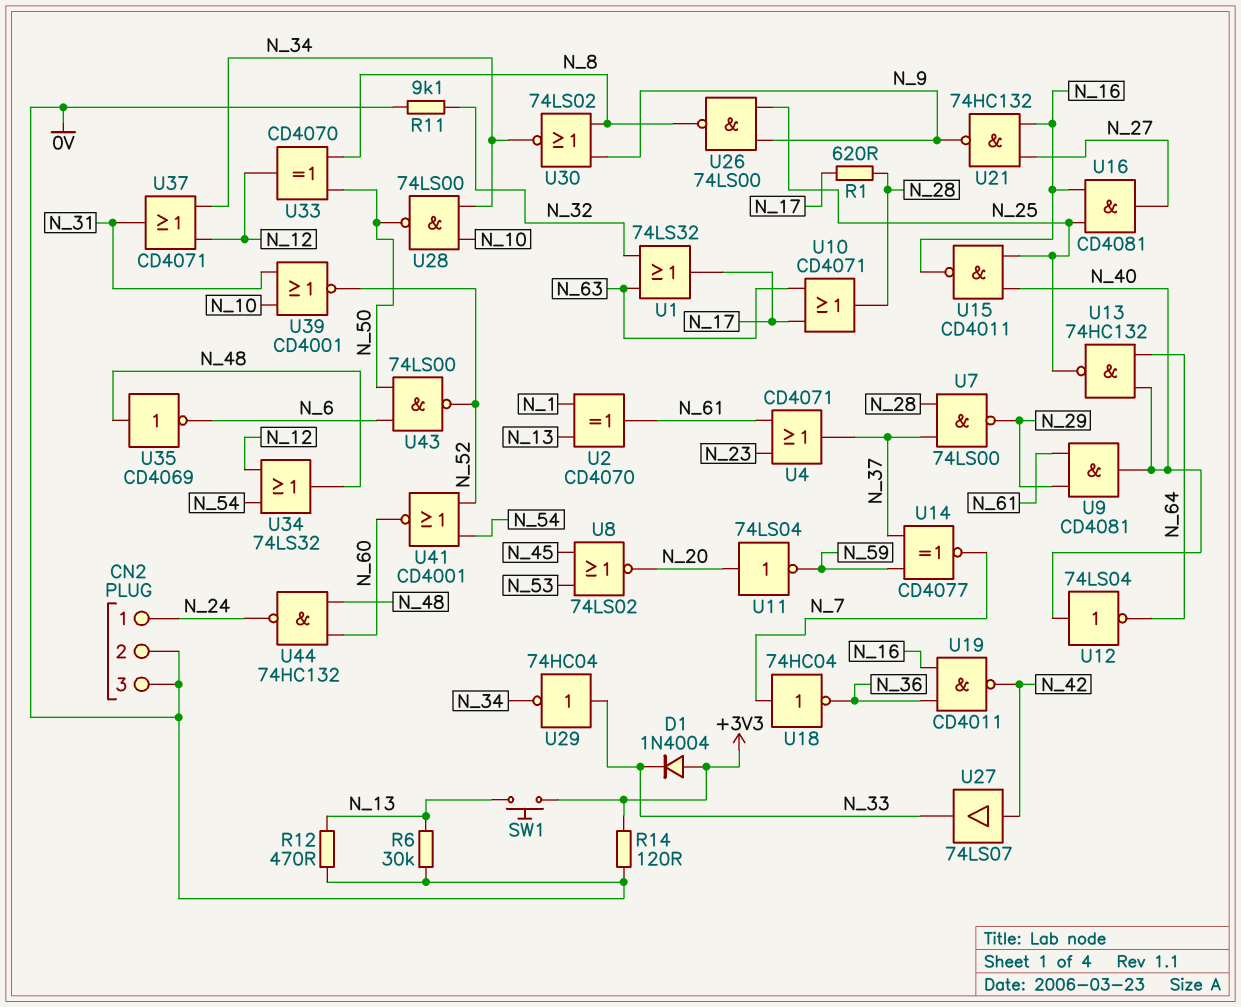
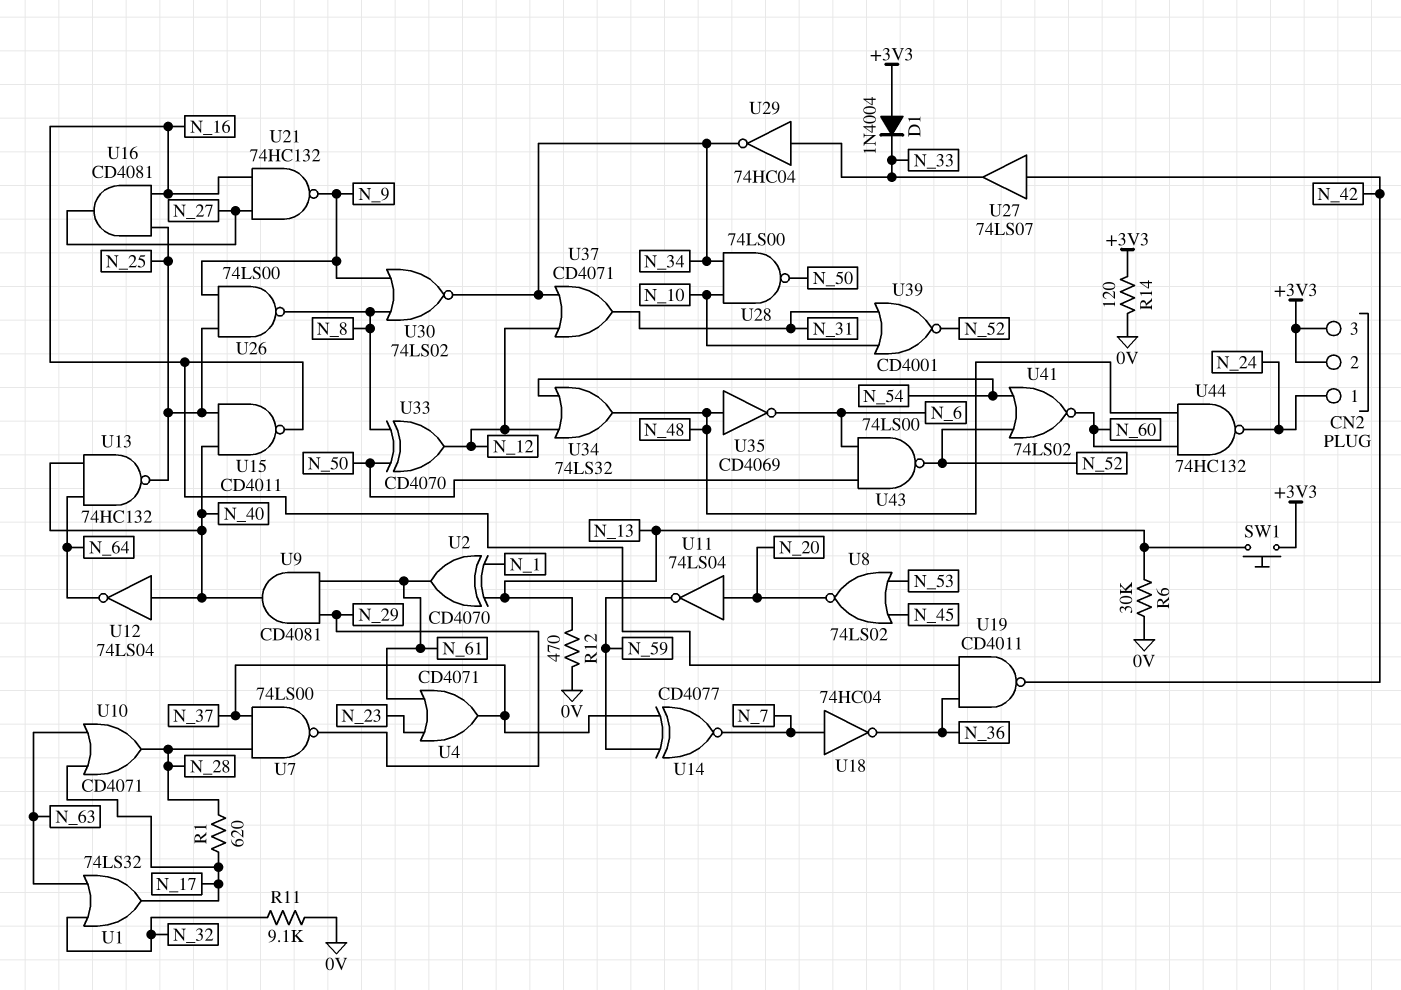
CN2 pin 2: 0V -> +3V3
CN2 pin 3: 0V -> +3V3
U41: NOR CD4001 (in N_52, in N_54, out N_60) -> NOR 74LS02 (in N_52, in N_54, out N_60)

